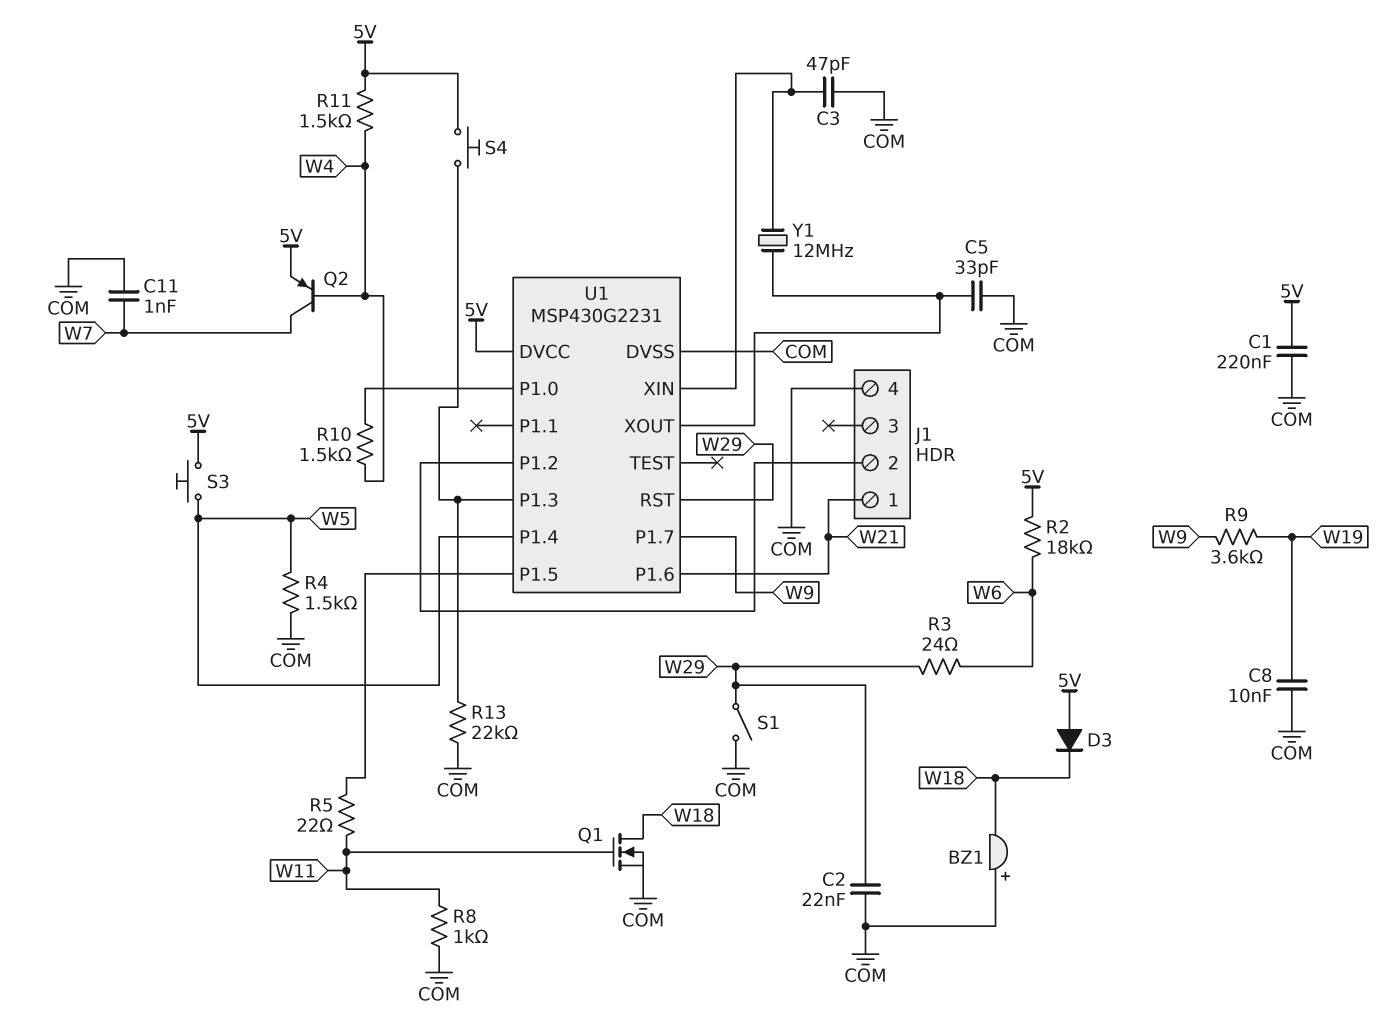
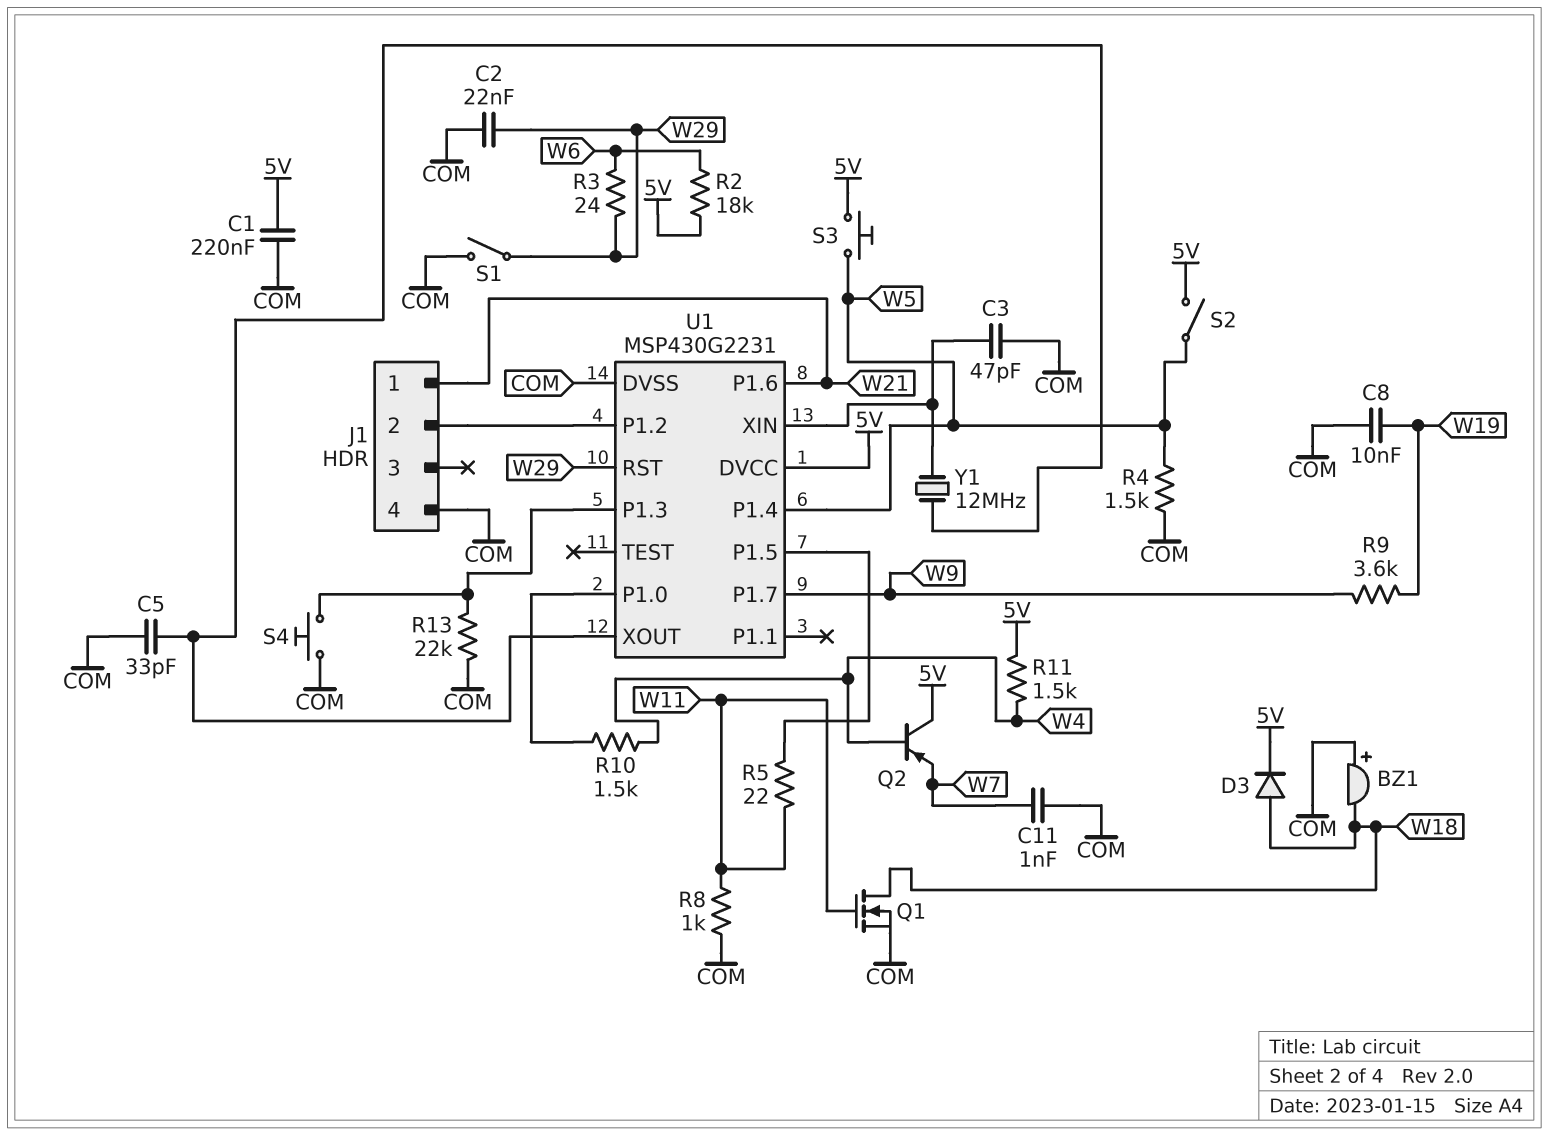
D3: diode (A 5V, K W18) -> diode (A W18, K 5V)
Q2: PNP (B W4, C W7, E 5V) -> PNP (B W4, C 5V, E W7)
S2: none -> switch (5V, W5)
S4: button (5V, U1/P1.3) -> button (COM, U1/P1.3)

